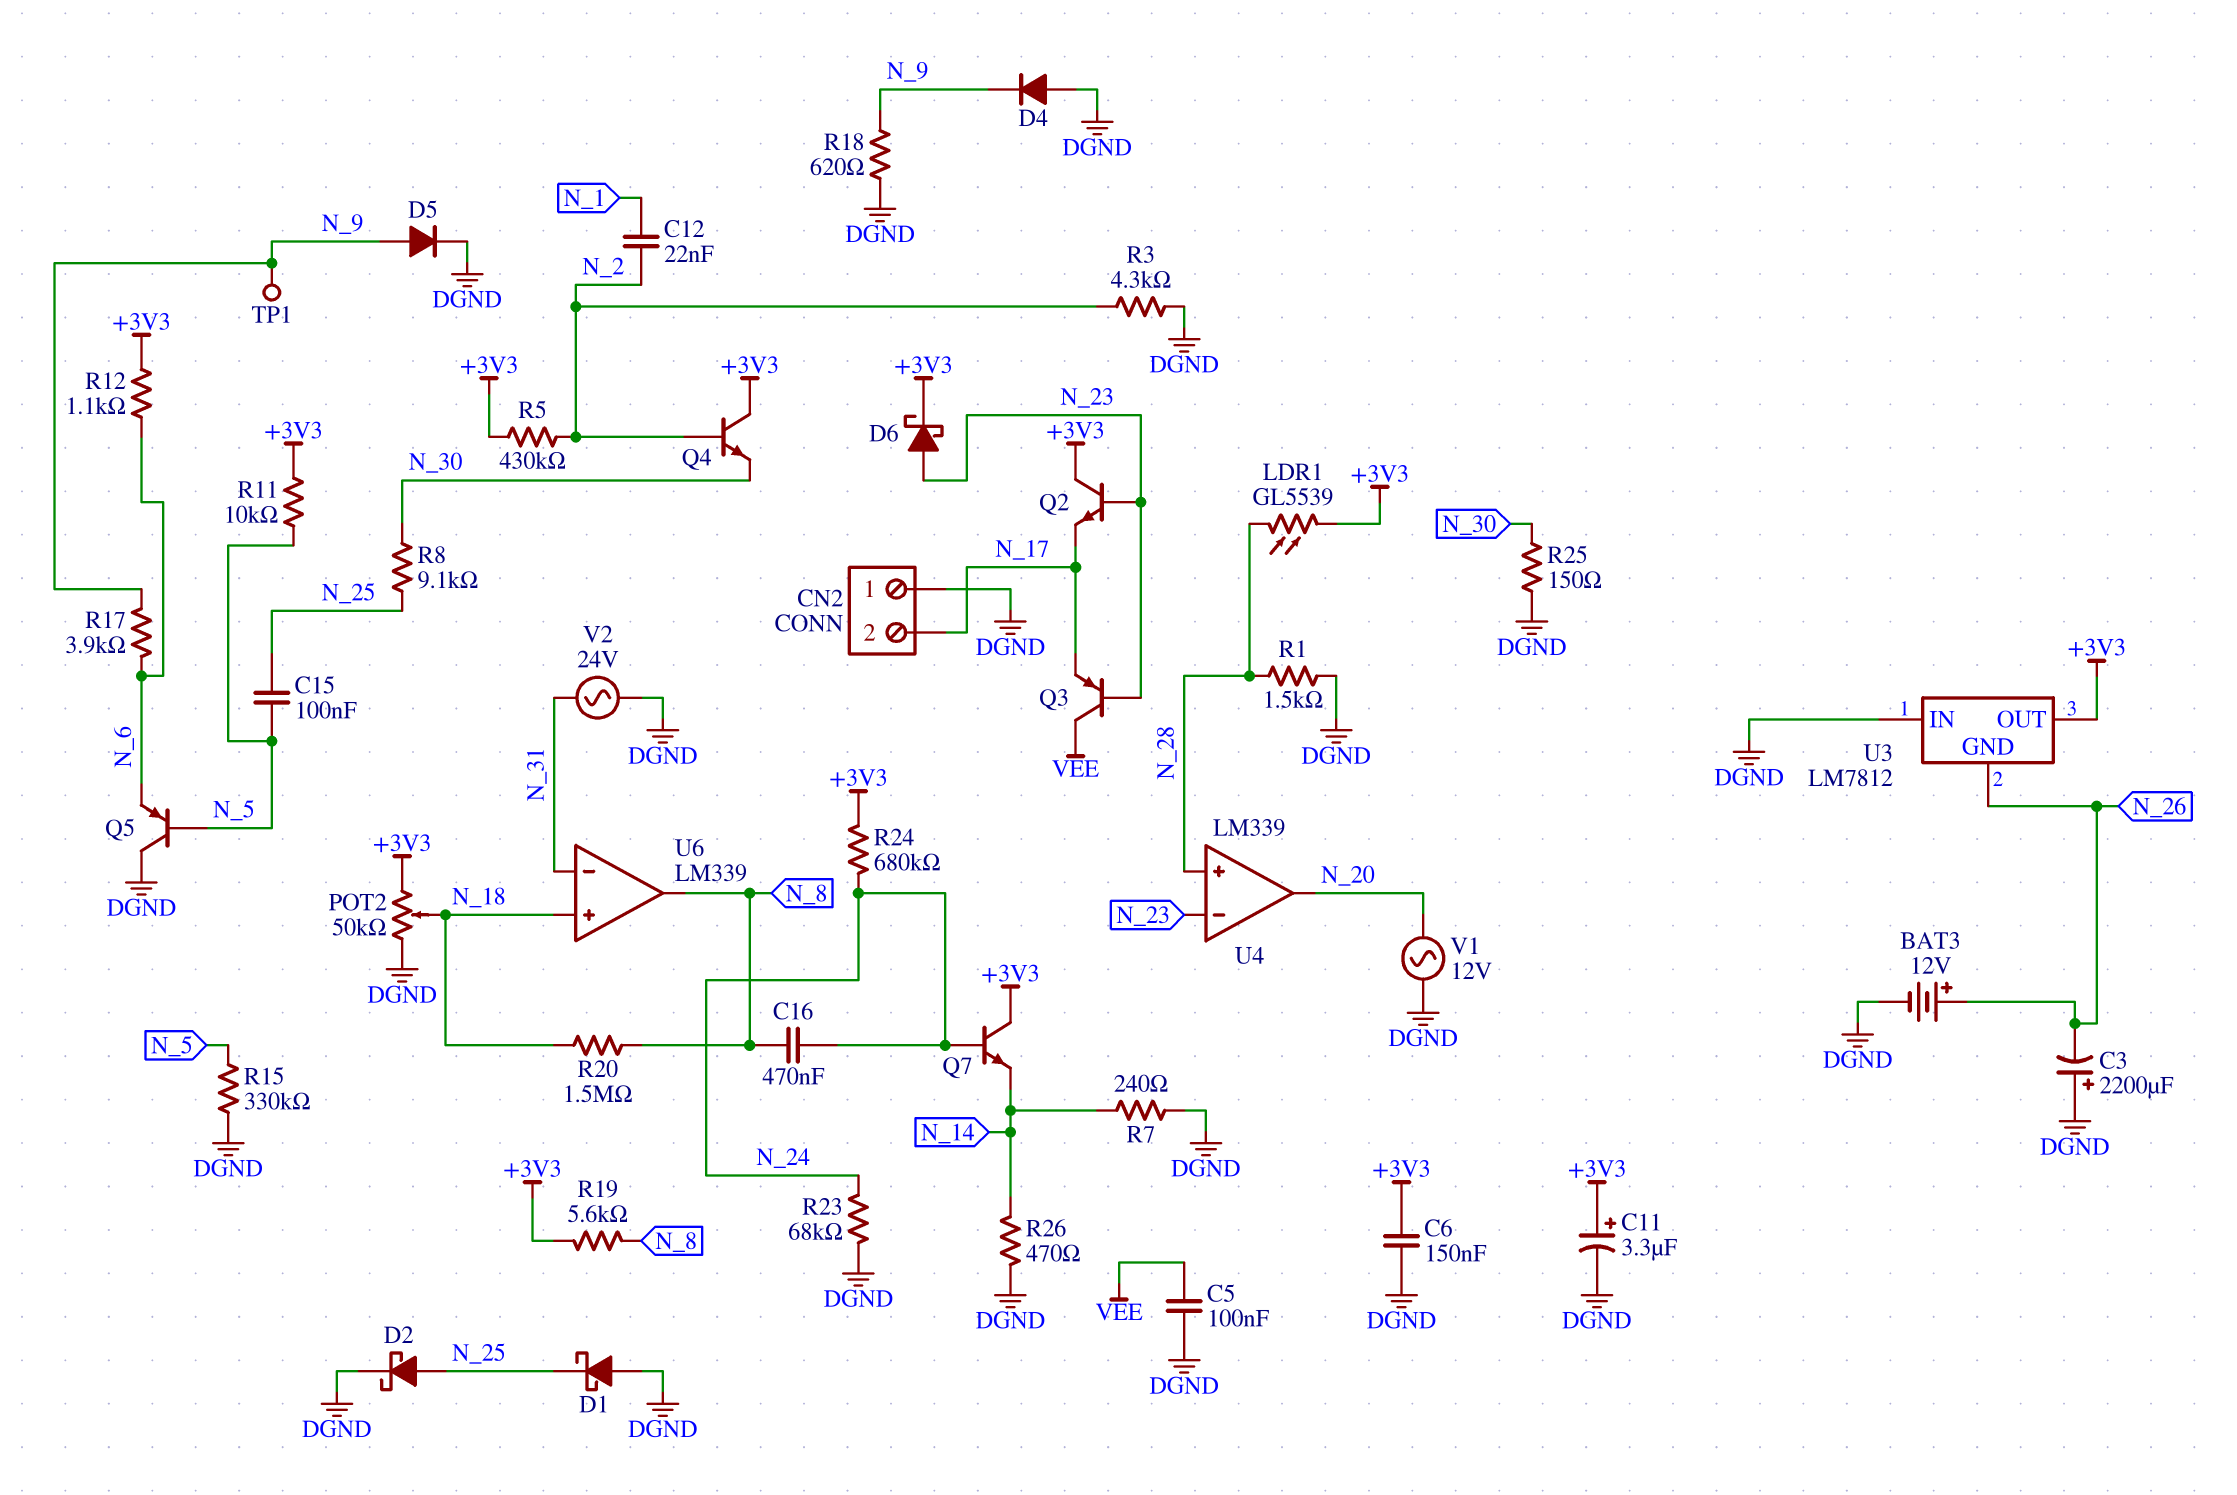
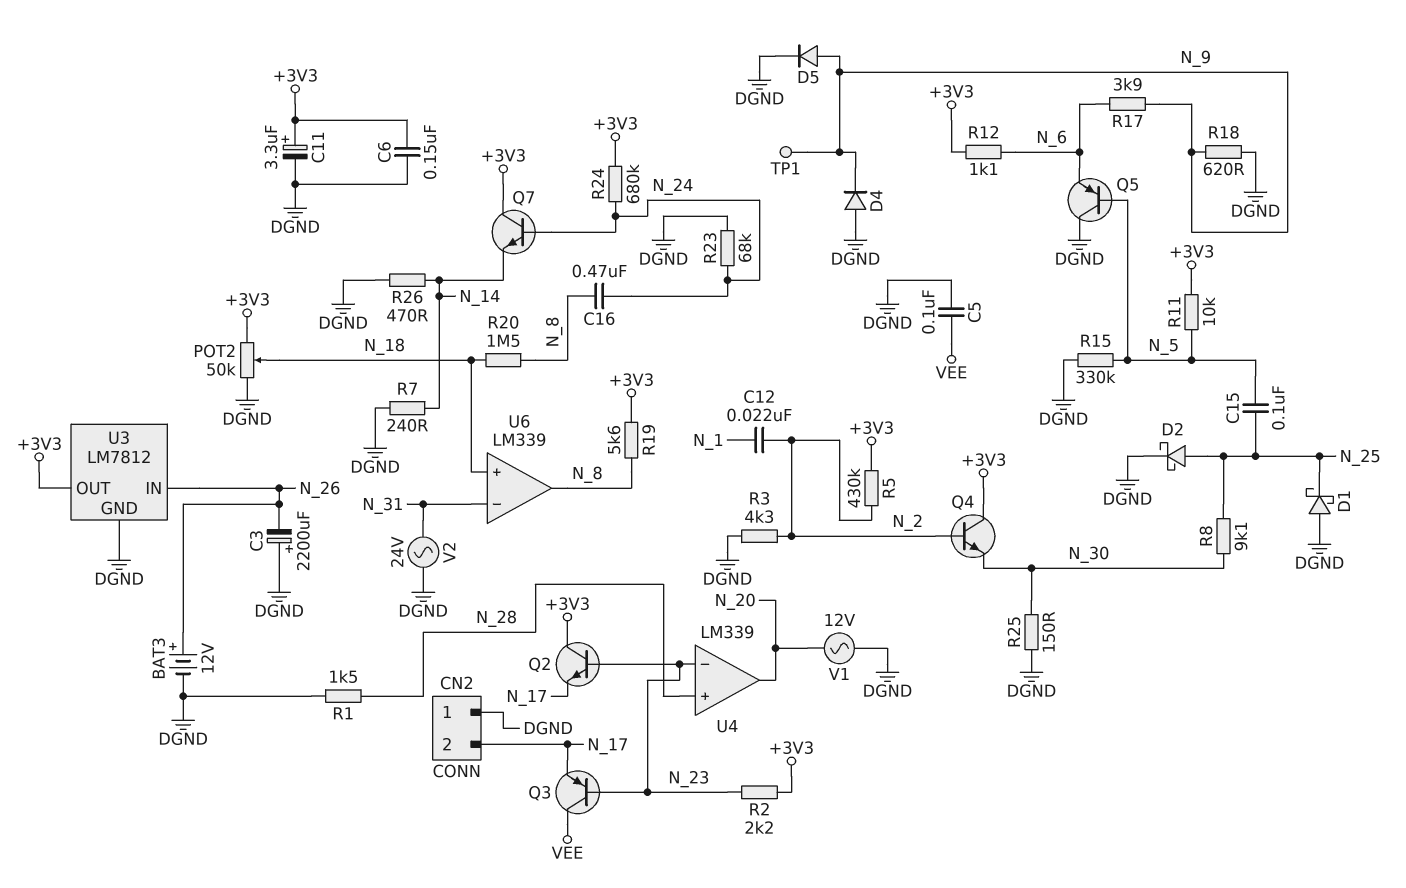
D6: schottky (A N_23, K +3V3) -> none
LDR1: GL5539 (+3V3, N_28) -> none
R2: none -> 2.2k (+3V3, N_23)
U3 pin GND: N_26 -> DGND
U3 pin IN: DGND -> N_26

